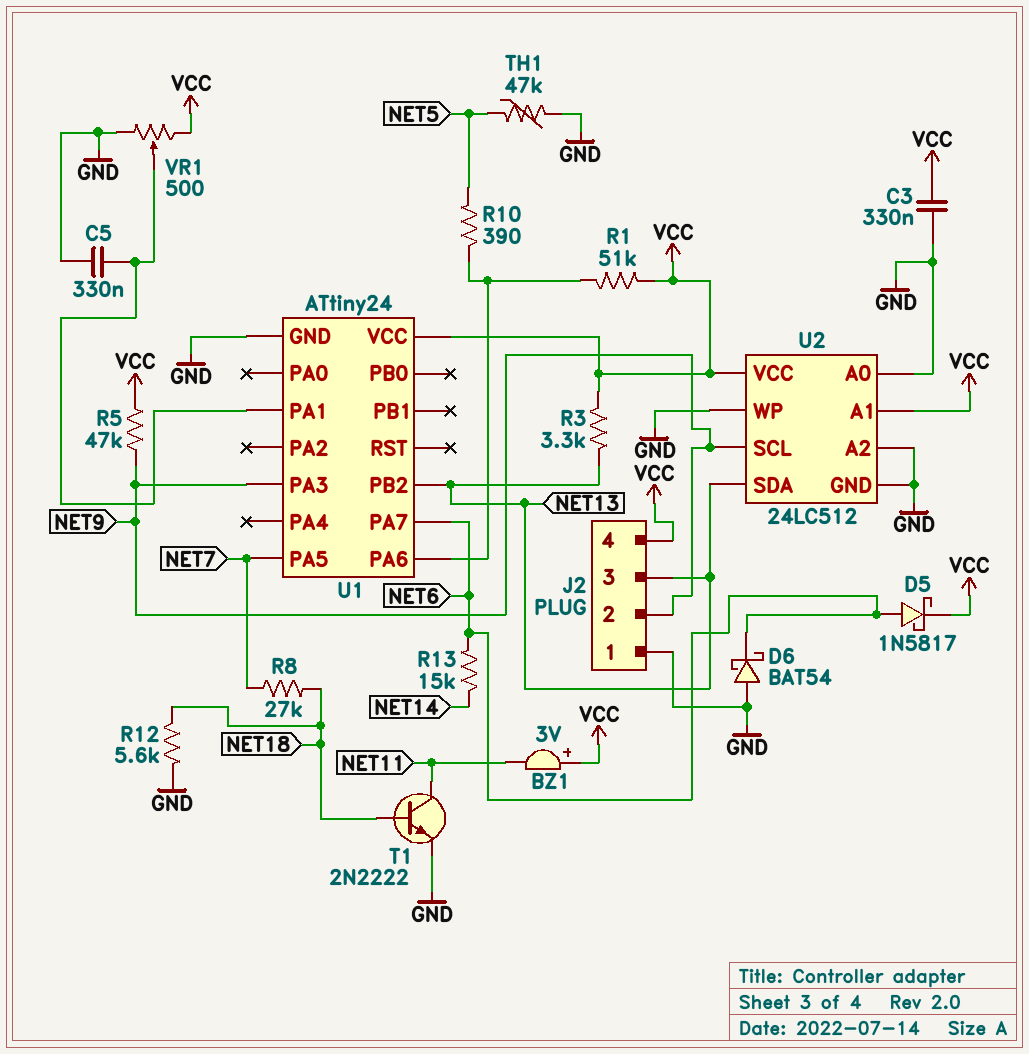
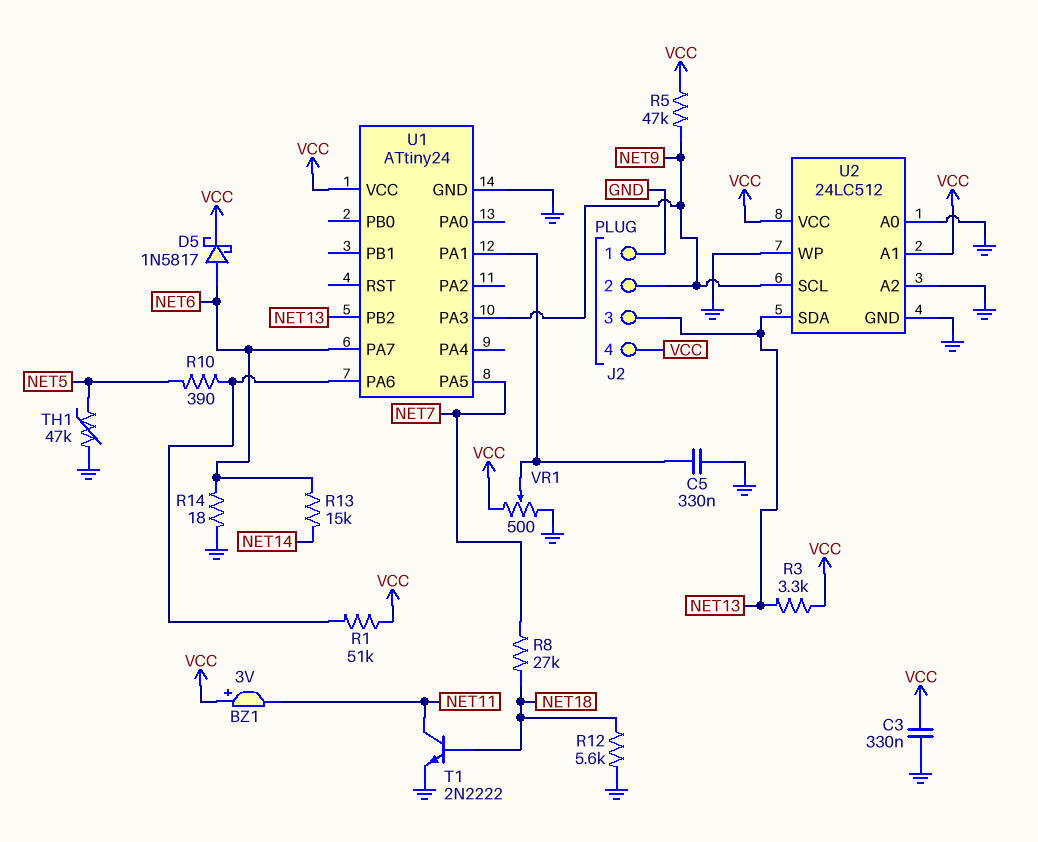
D6: schottky BAT54 (A GND, K NET6) -> none
R14: none -> 18 (GND, NET6)

